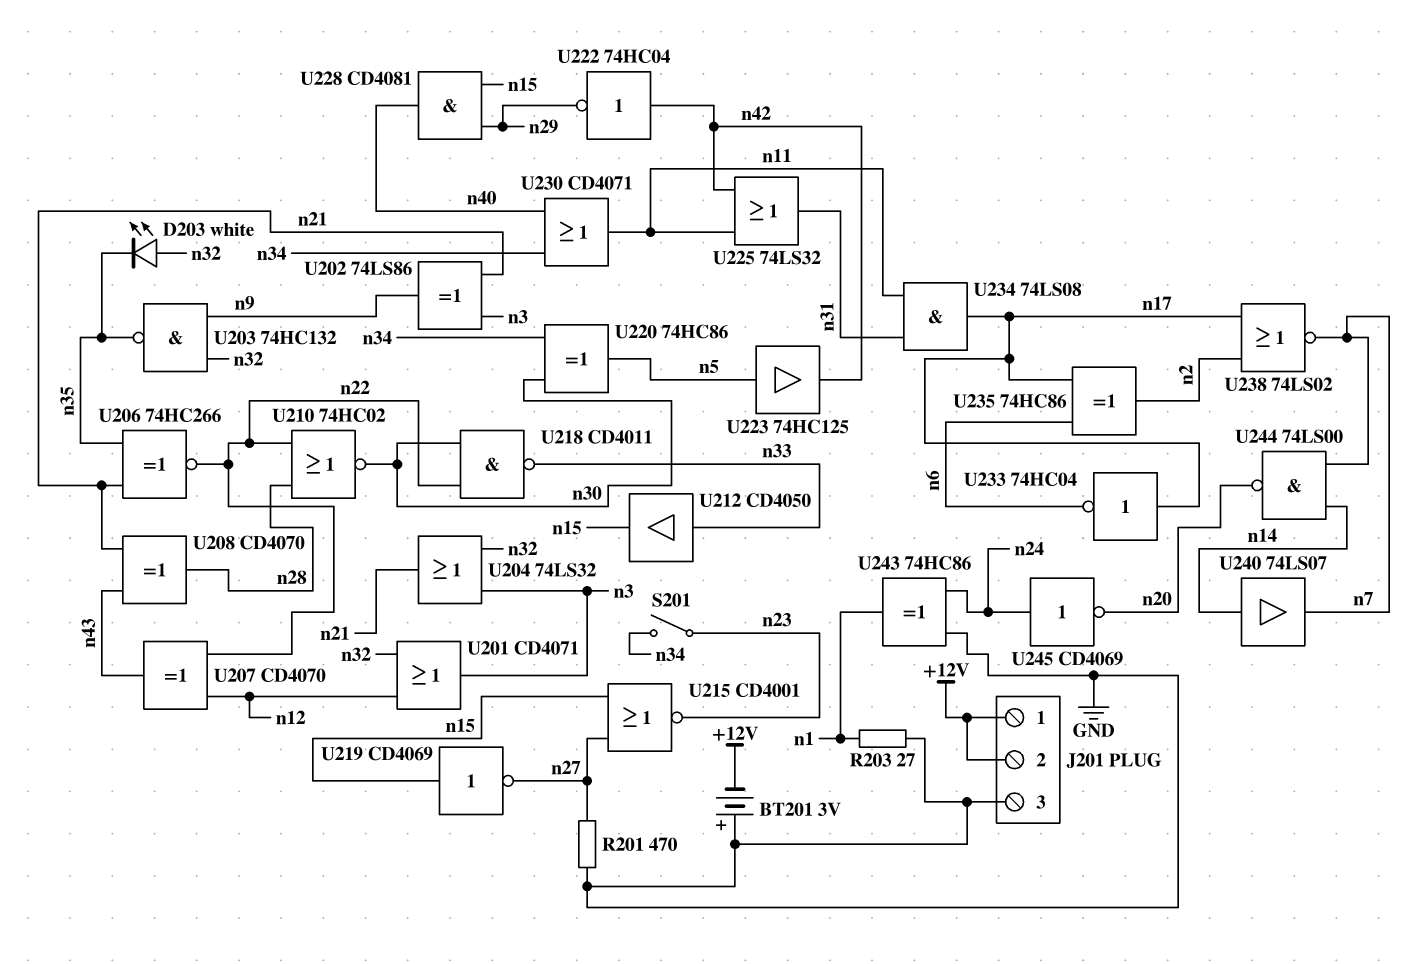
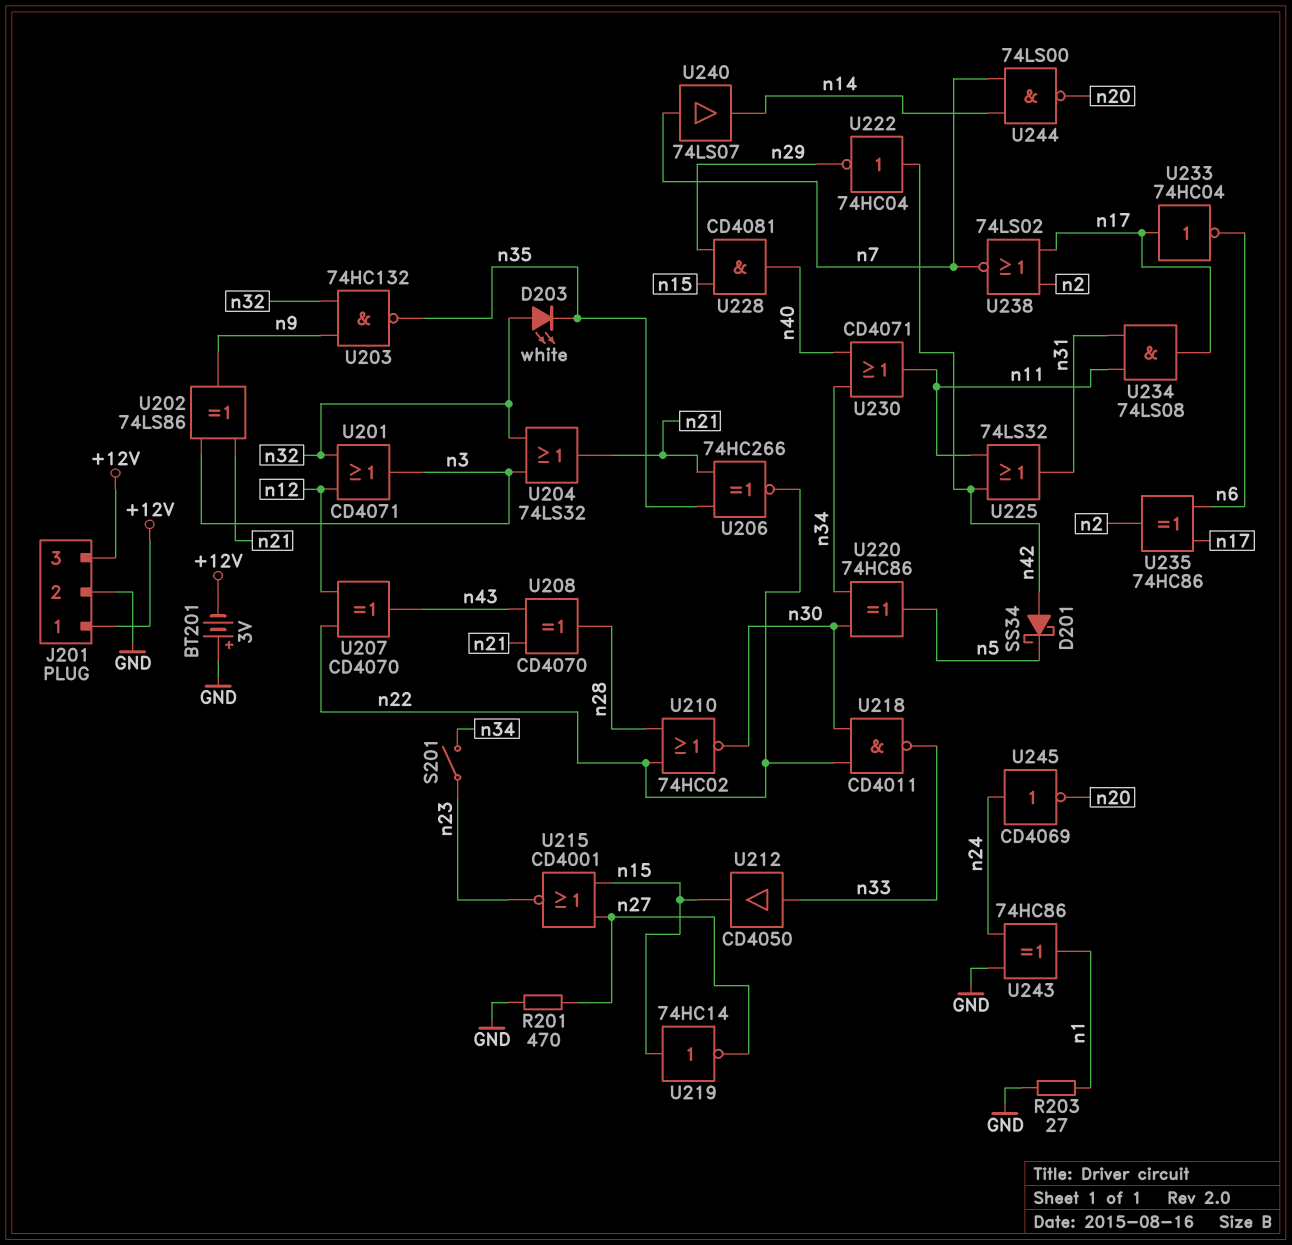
D201: none -> schottky SS34 (A n42, K n5)
J201 pin 2: +12V -> GND
J201 pin 3: GND -> +12V
U219: NOT CD4069 (in n15, out n27) -> NOT 74HC14 (in n15, out n27)
U223: buffer 74HC125 (in n5, out n42) -> none
U240: buffer 74LS07 (in n14, out n7) -> buffer 74LS07 (in n7, out n14)

